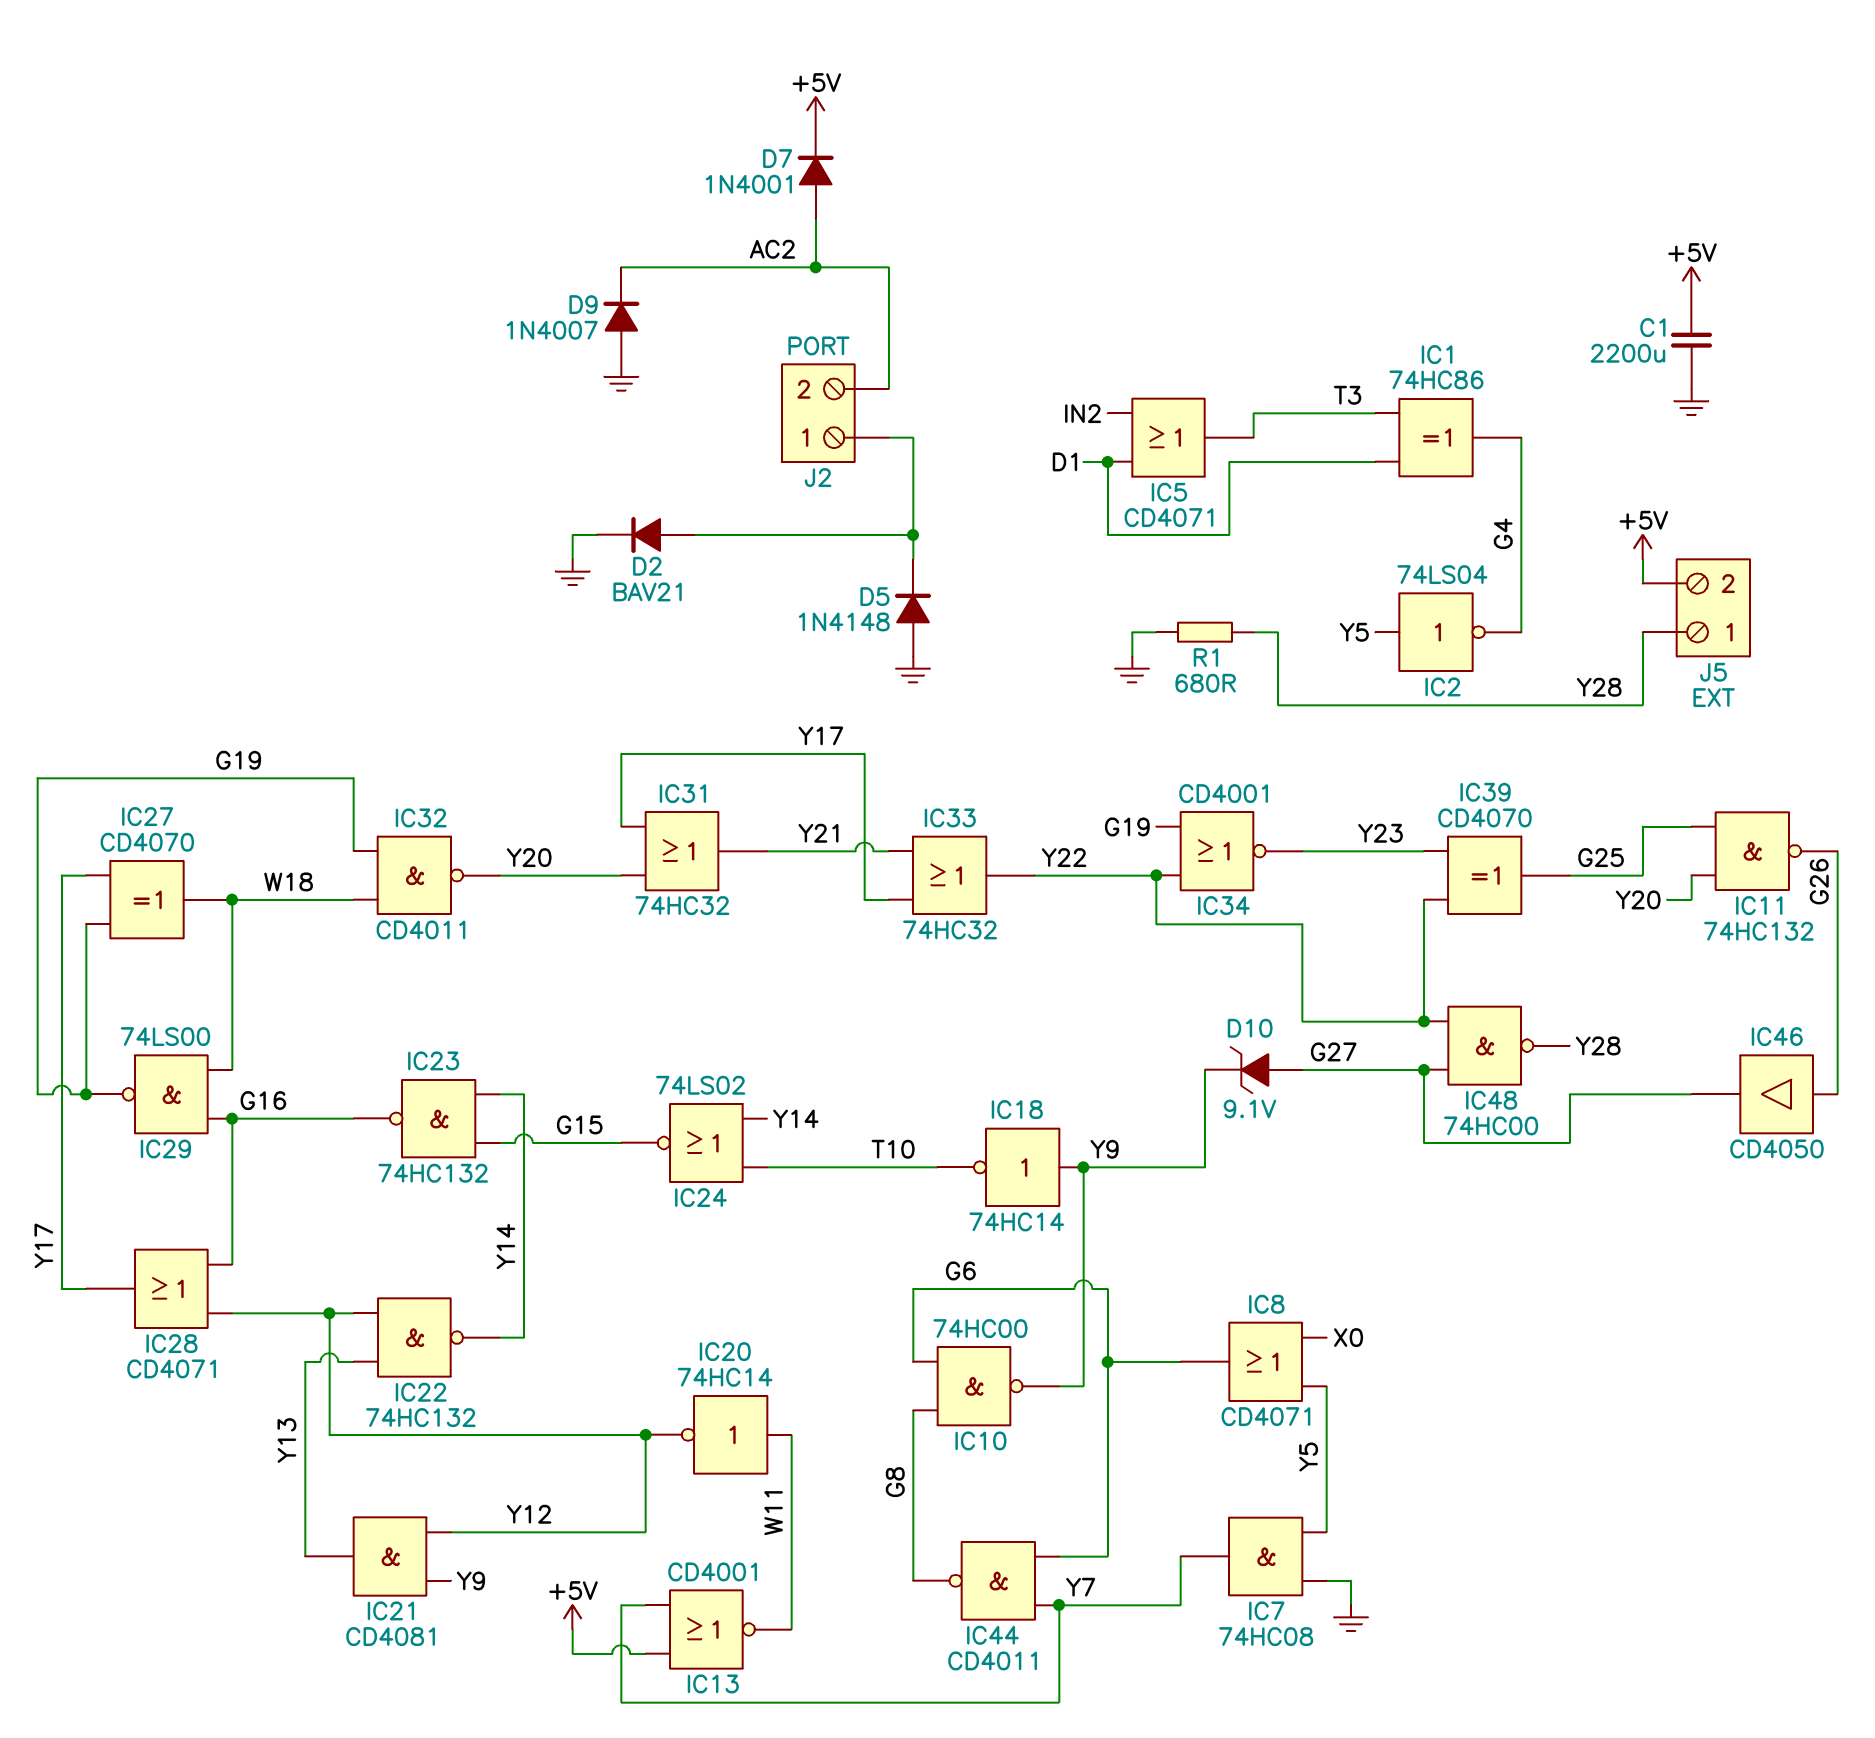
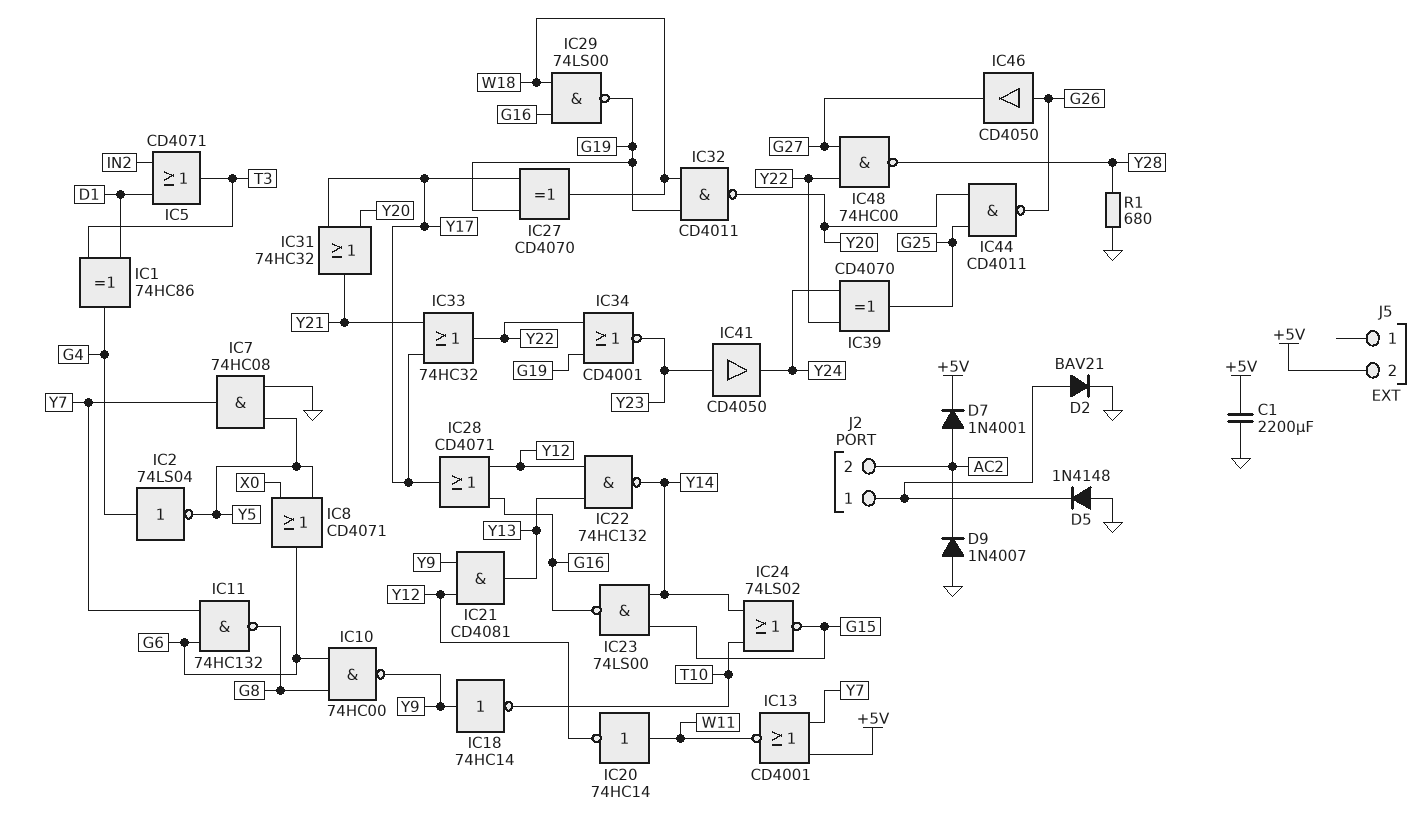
D10: zener 9.1V (A G27, K Y9) -> none
IC2: NOT 74LS04 (in Y5, out G4) -> NOT 74LS04 (in G4, out Y5)
IC11: NAND 74HC132 (in G25, in Y20, out G26) -> NAND 74HC132 (in G6, in Y7, out G8)
IC23: NAND 74HC132 (in G15, in Y14, out G16) -> NAND 74LS00 (in G15, in Y14, out G16)
IC39: XOR CD4070 (in Y22, in Y23, out G25) -> XOR CD4070 (in Y22, in Y24, out G25)
IC41: none -> buffer CD4050 (in Y23, out Y24)
IC44: NAND CD4011 (in G6, in Y7, out G8) -> NAND CD4011 (in G25, in Y20, out G26)
J5 pin 1: Y28 -> none

